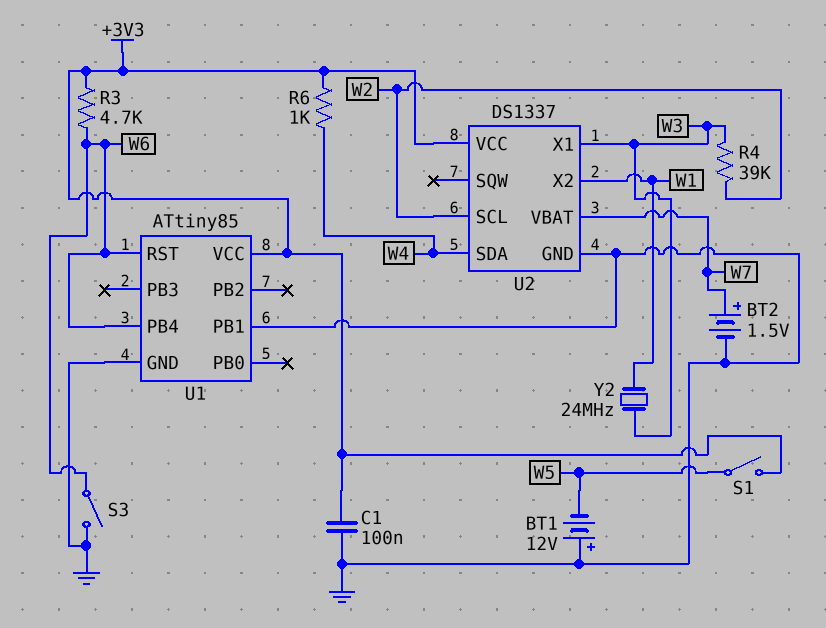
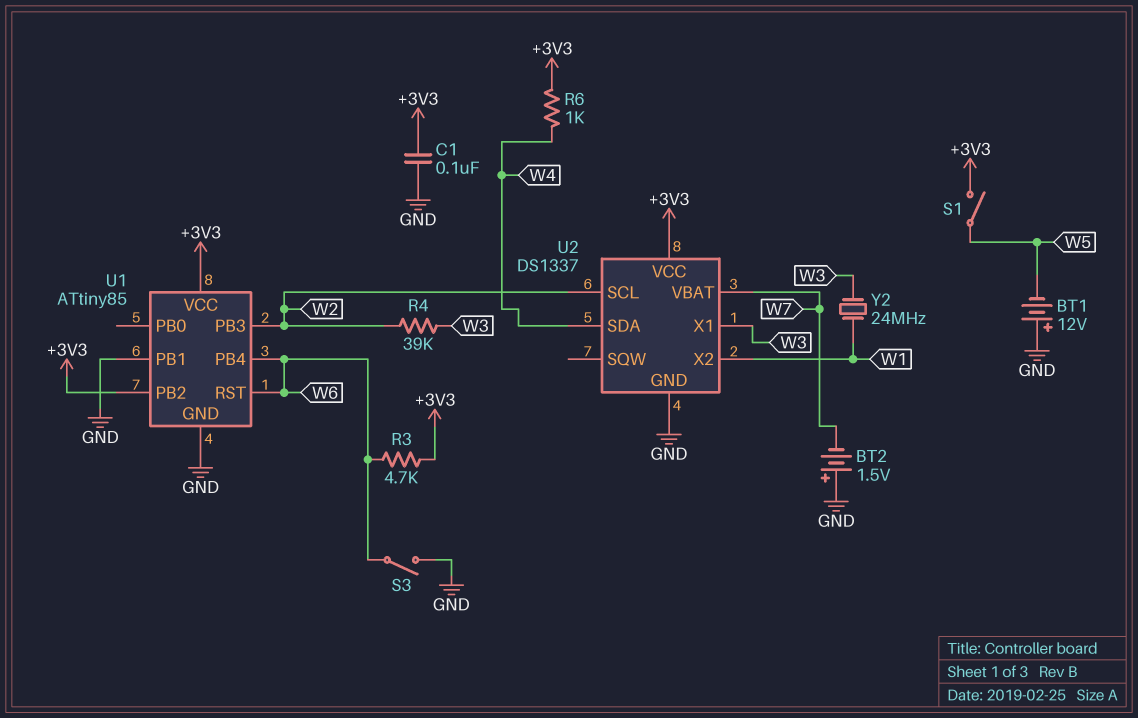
BT2: 1.5V (plus W7, minus GND) -> 1.5V (plus GND, minus W7)
U1 pin PB2: none -> +3V3
U1 pin PB3: none -> W2

